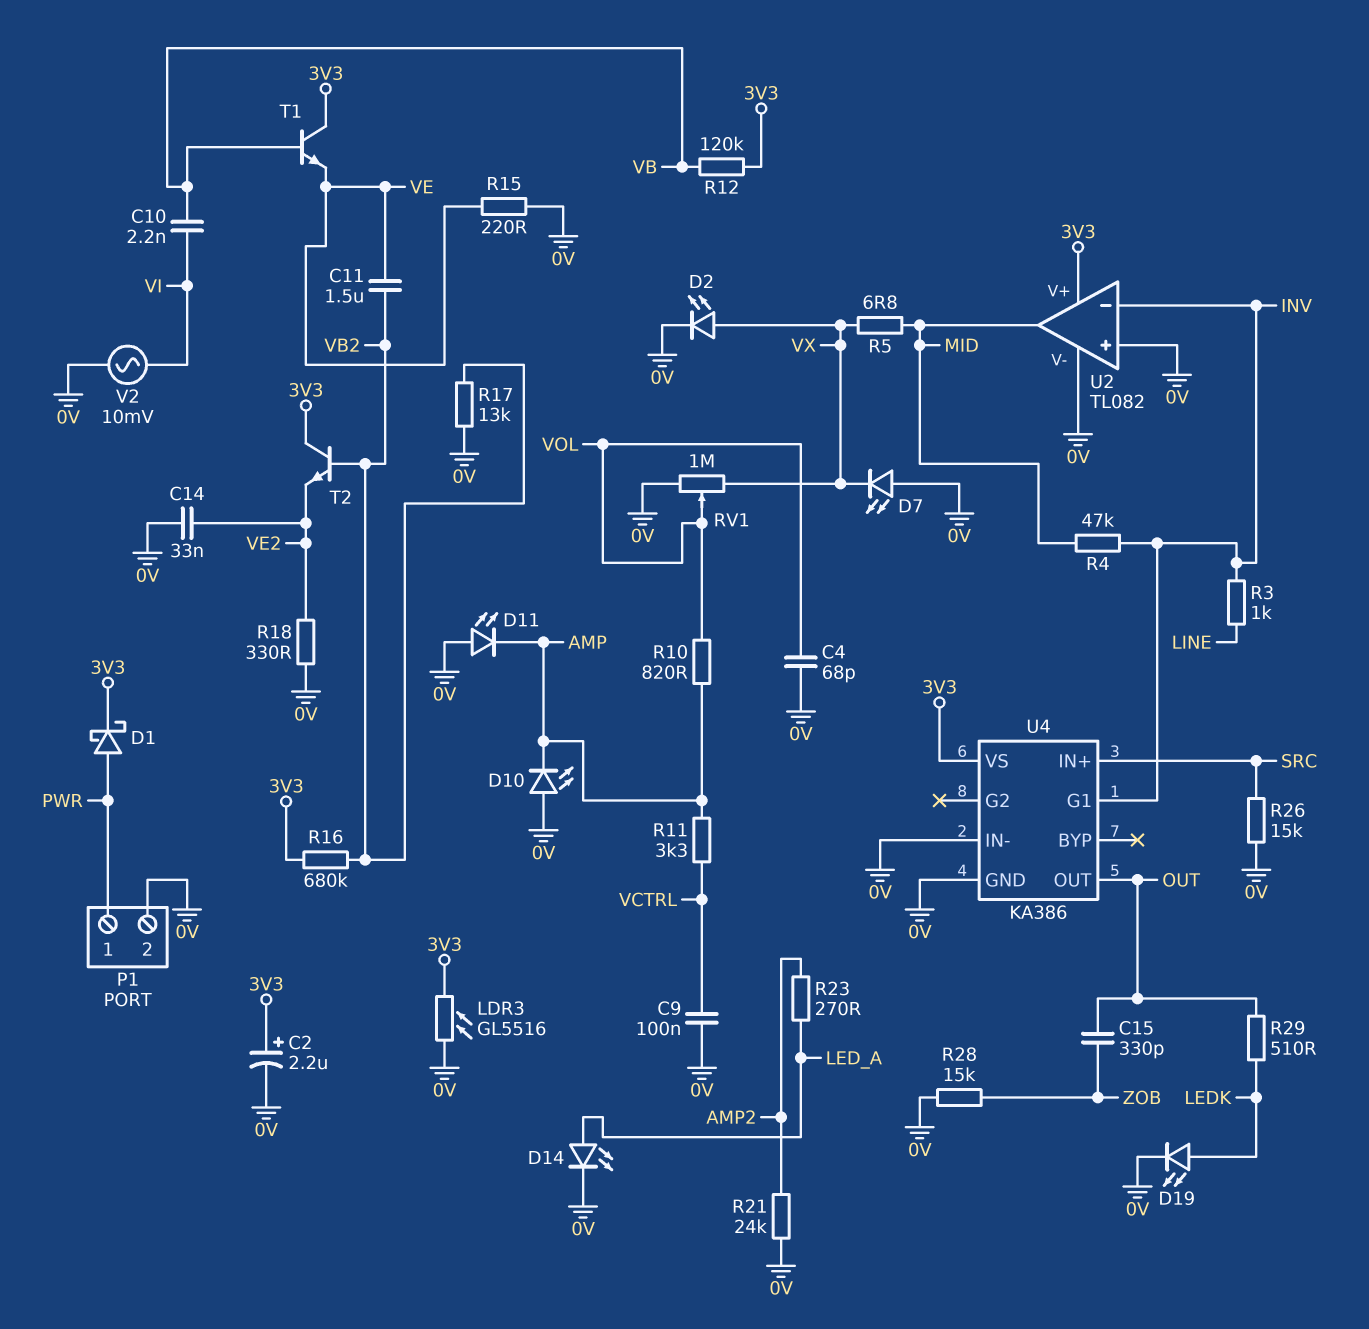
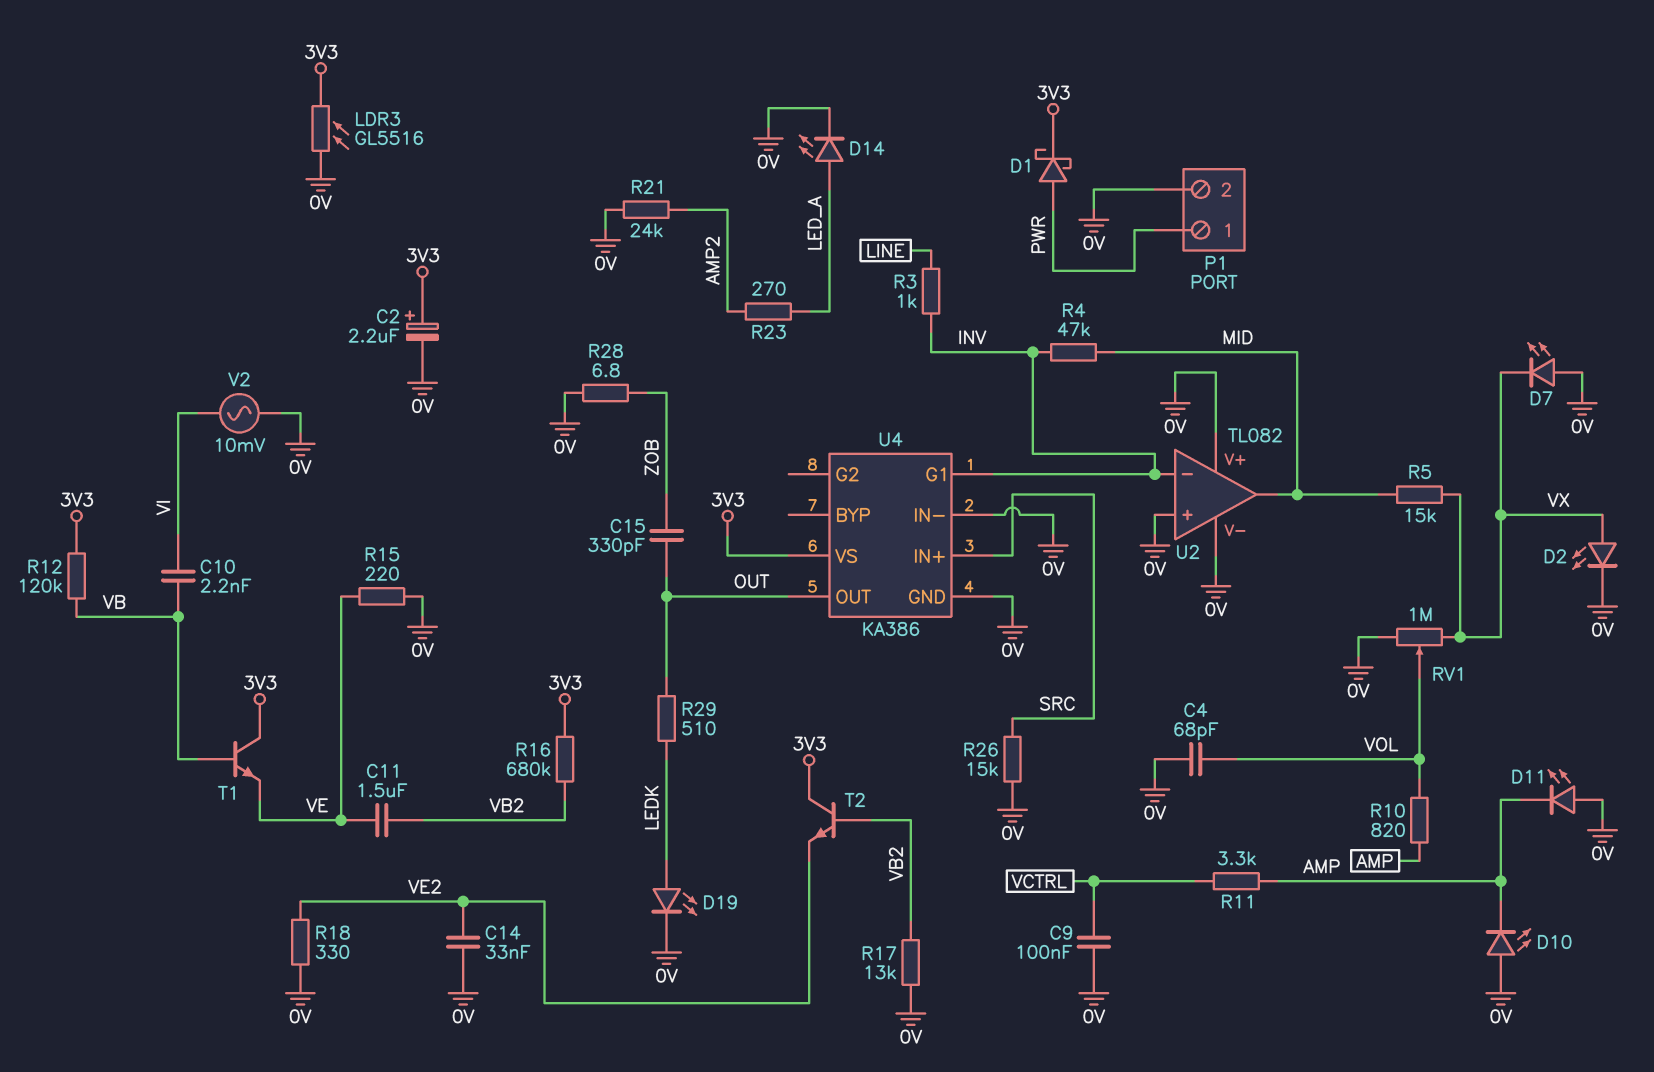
R5: 6.8 (MID, VX) -> 15k (MID, VX)
R28: 15k (0V, ZOB) -> 6.8 (0V, ZOB)
U2 pin V+: 3V3 -> 0V

